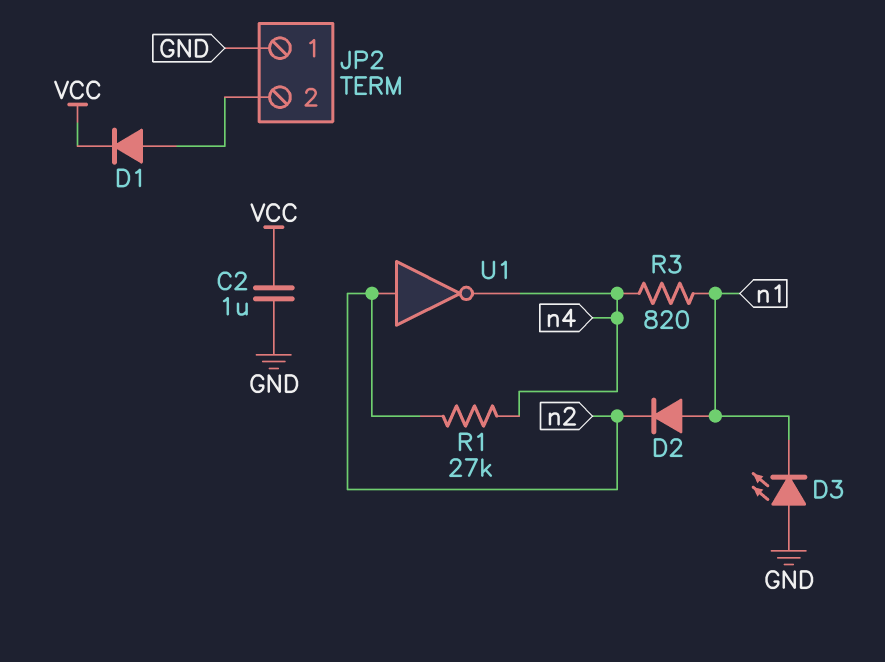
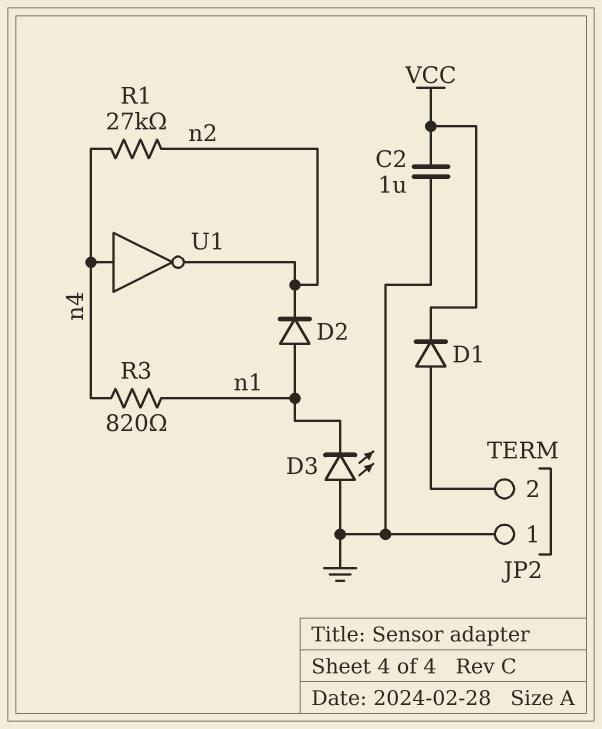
U1: NOT (in n2, out n4) -> NOT (in n4, out n2)

